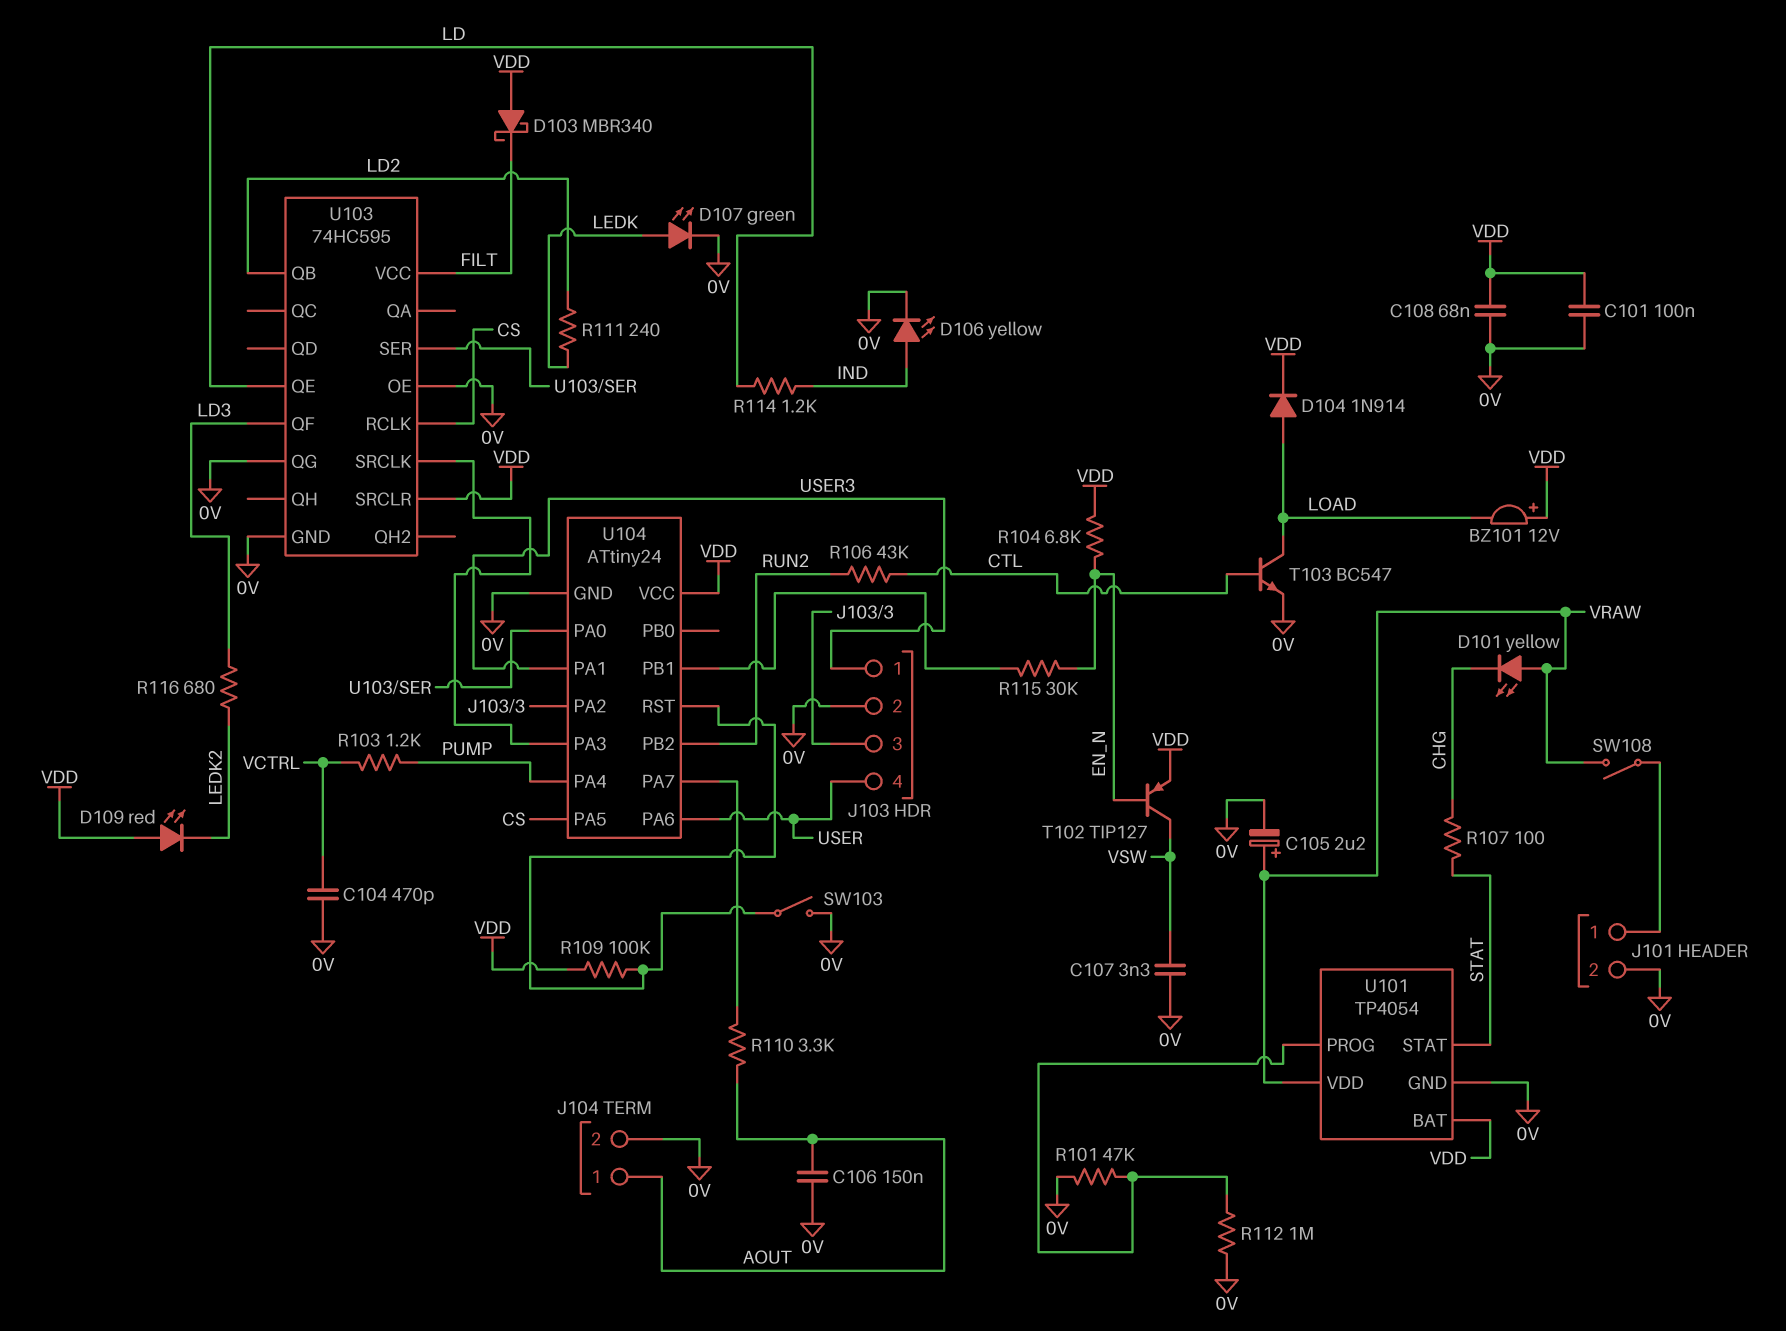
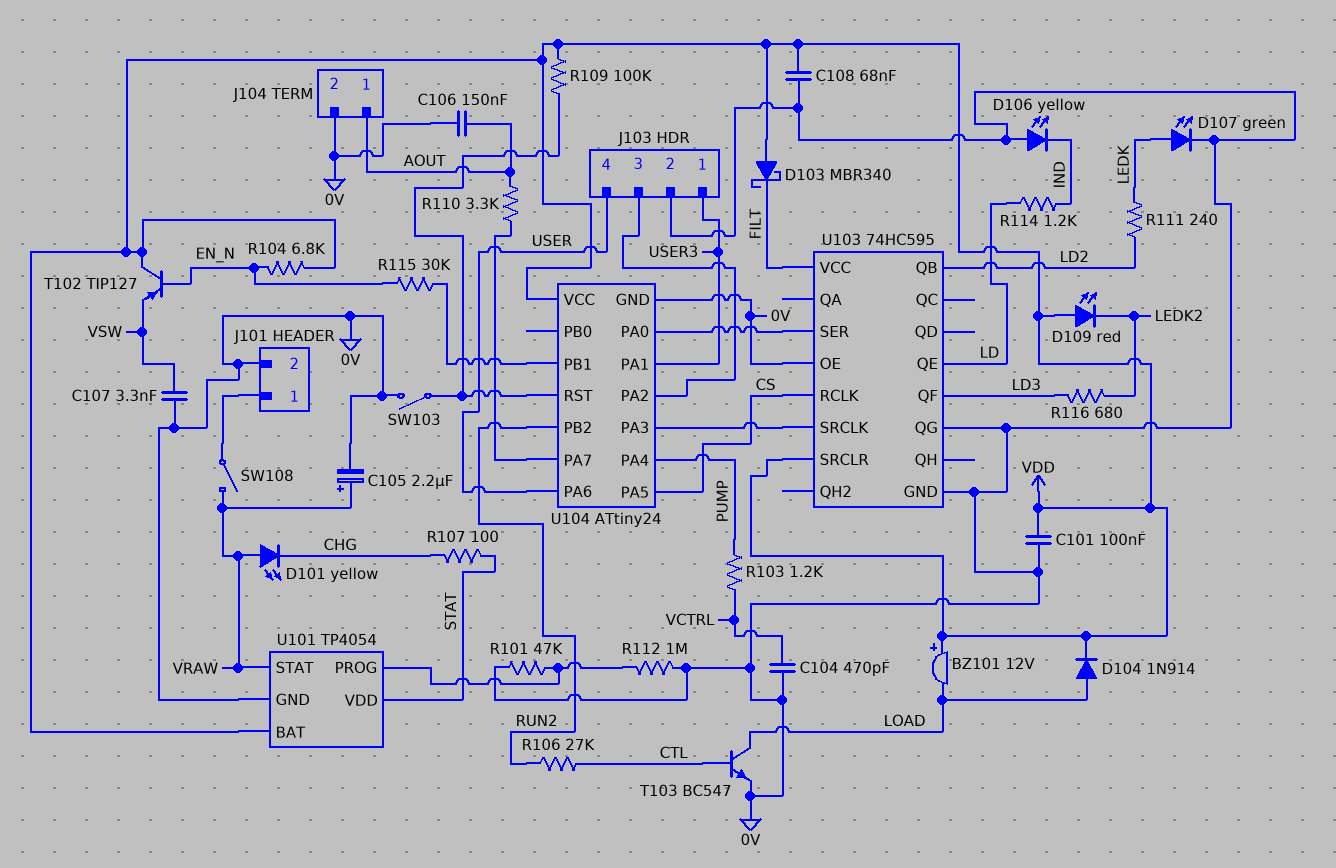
D106: LED yellow (A IND, K 0V) -> LED yellow (A 0V, K IND)
R106: 43k (CTL, RUN2) -> 27k (CTL, RUN2)
T102: PNP TIP127 (B EN_N, C VSW, E VDD) -> PNP TIP127 (B EN_N, C VDD, E VSW)
U101 pin STAT: STAT -> VRAW
U101 pin VDD: VRAW -> STAT

